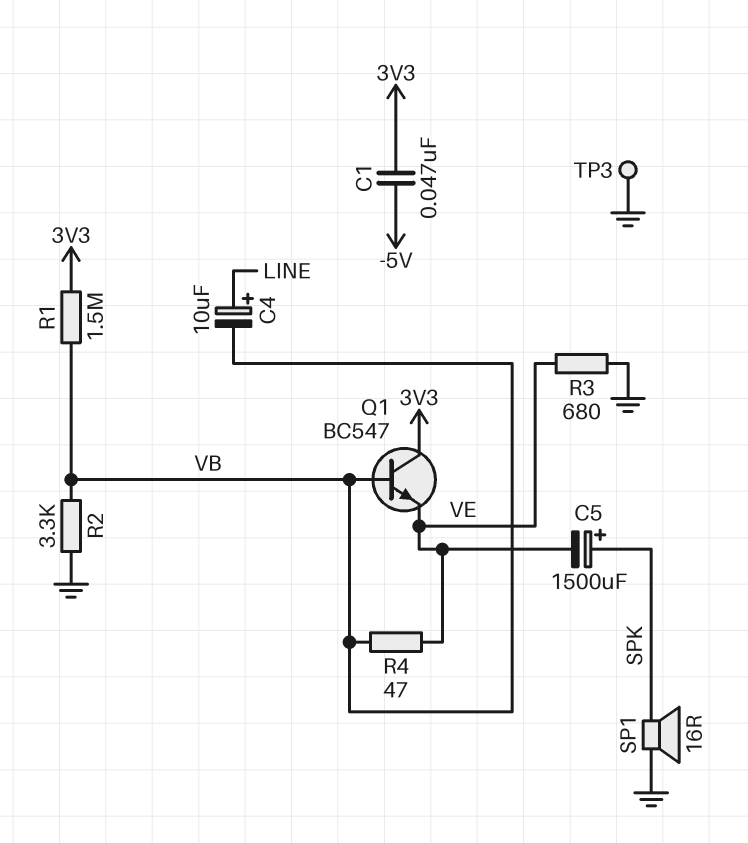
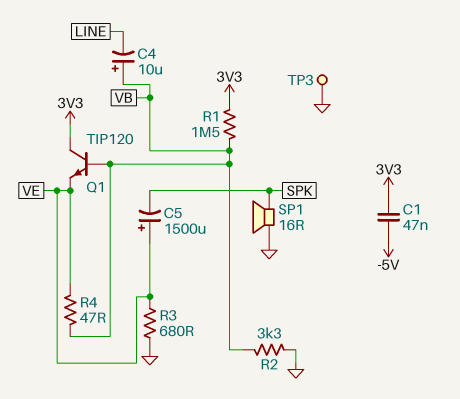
C4: 10uF (plus LINE, minus VB) -> 10uF (plus VB, minus LINE)
C5: 1500uF (plus SPK, minus VE) -> 1500uF (plus VE, minus SPK)
Q1: NPN BC547 (B VB, C 3V3, E VE) -> NPN TIP120 (B VB, C 3V3, E VE)

